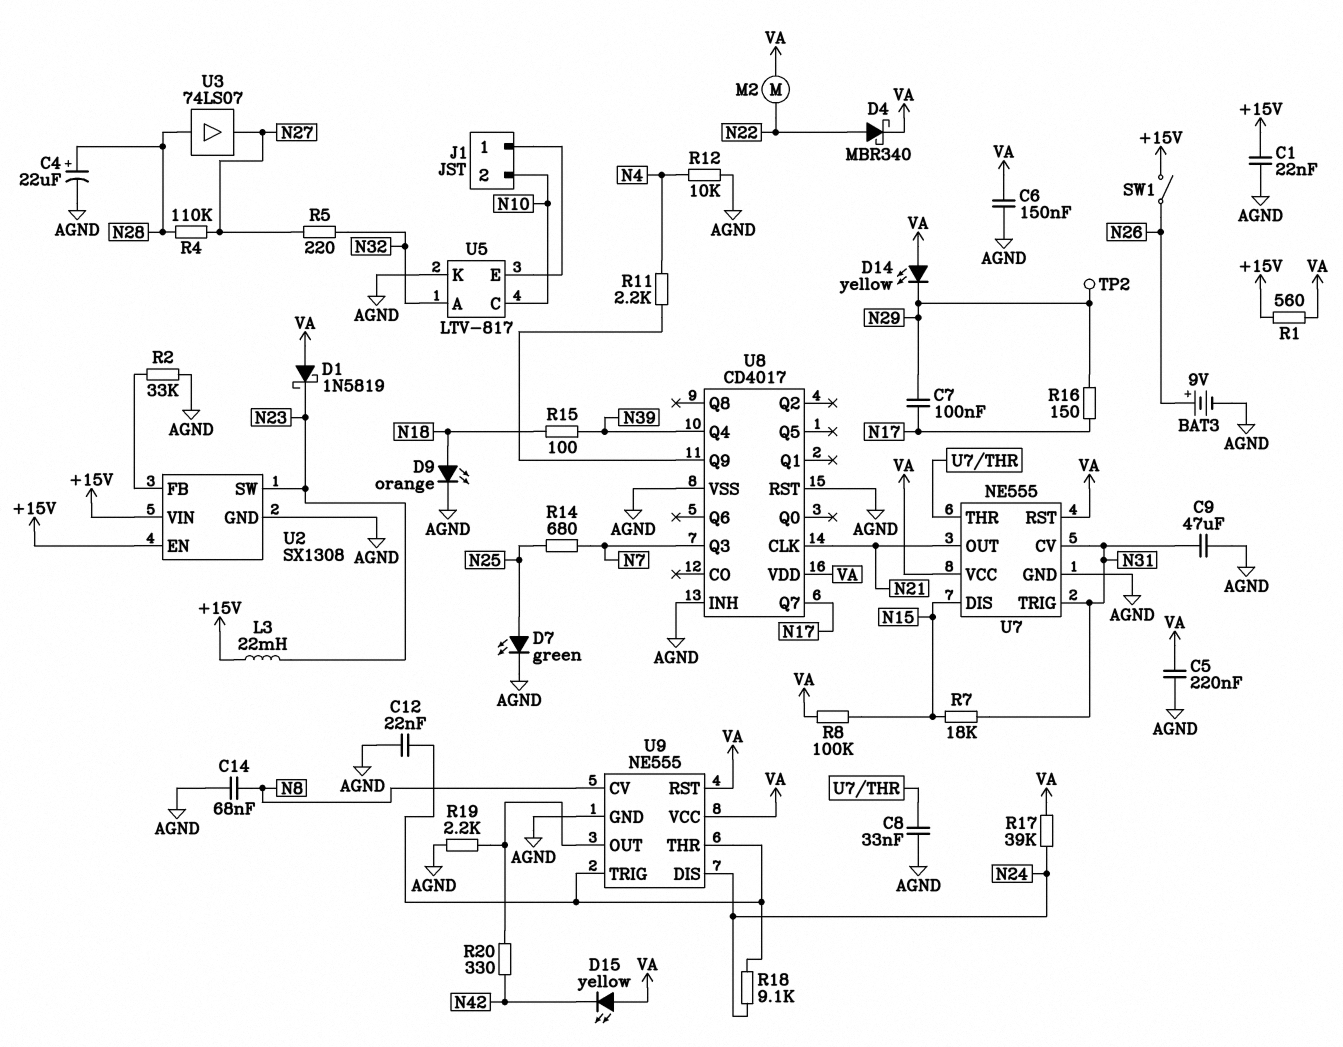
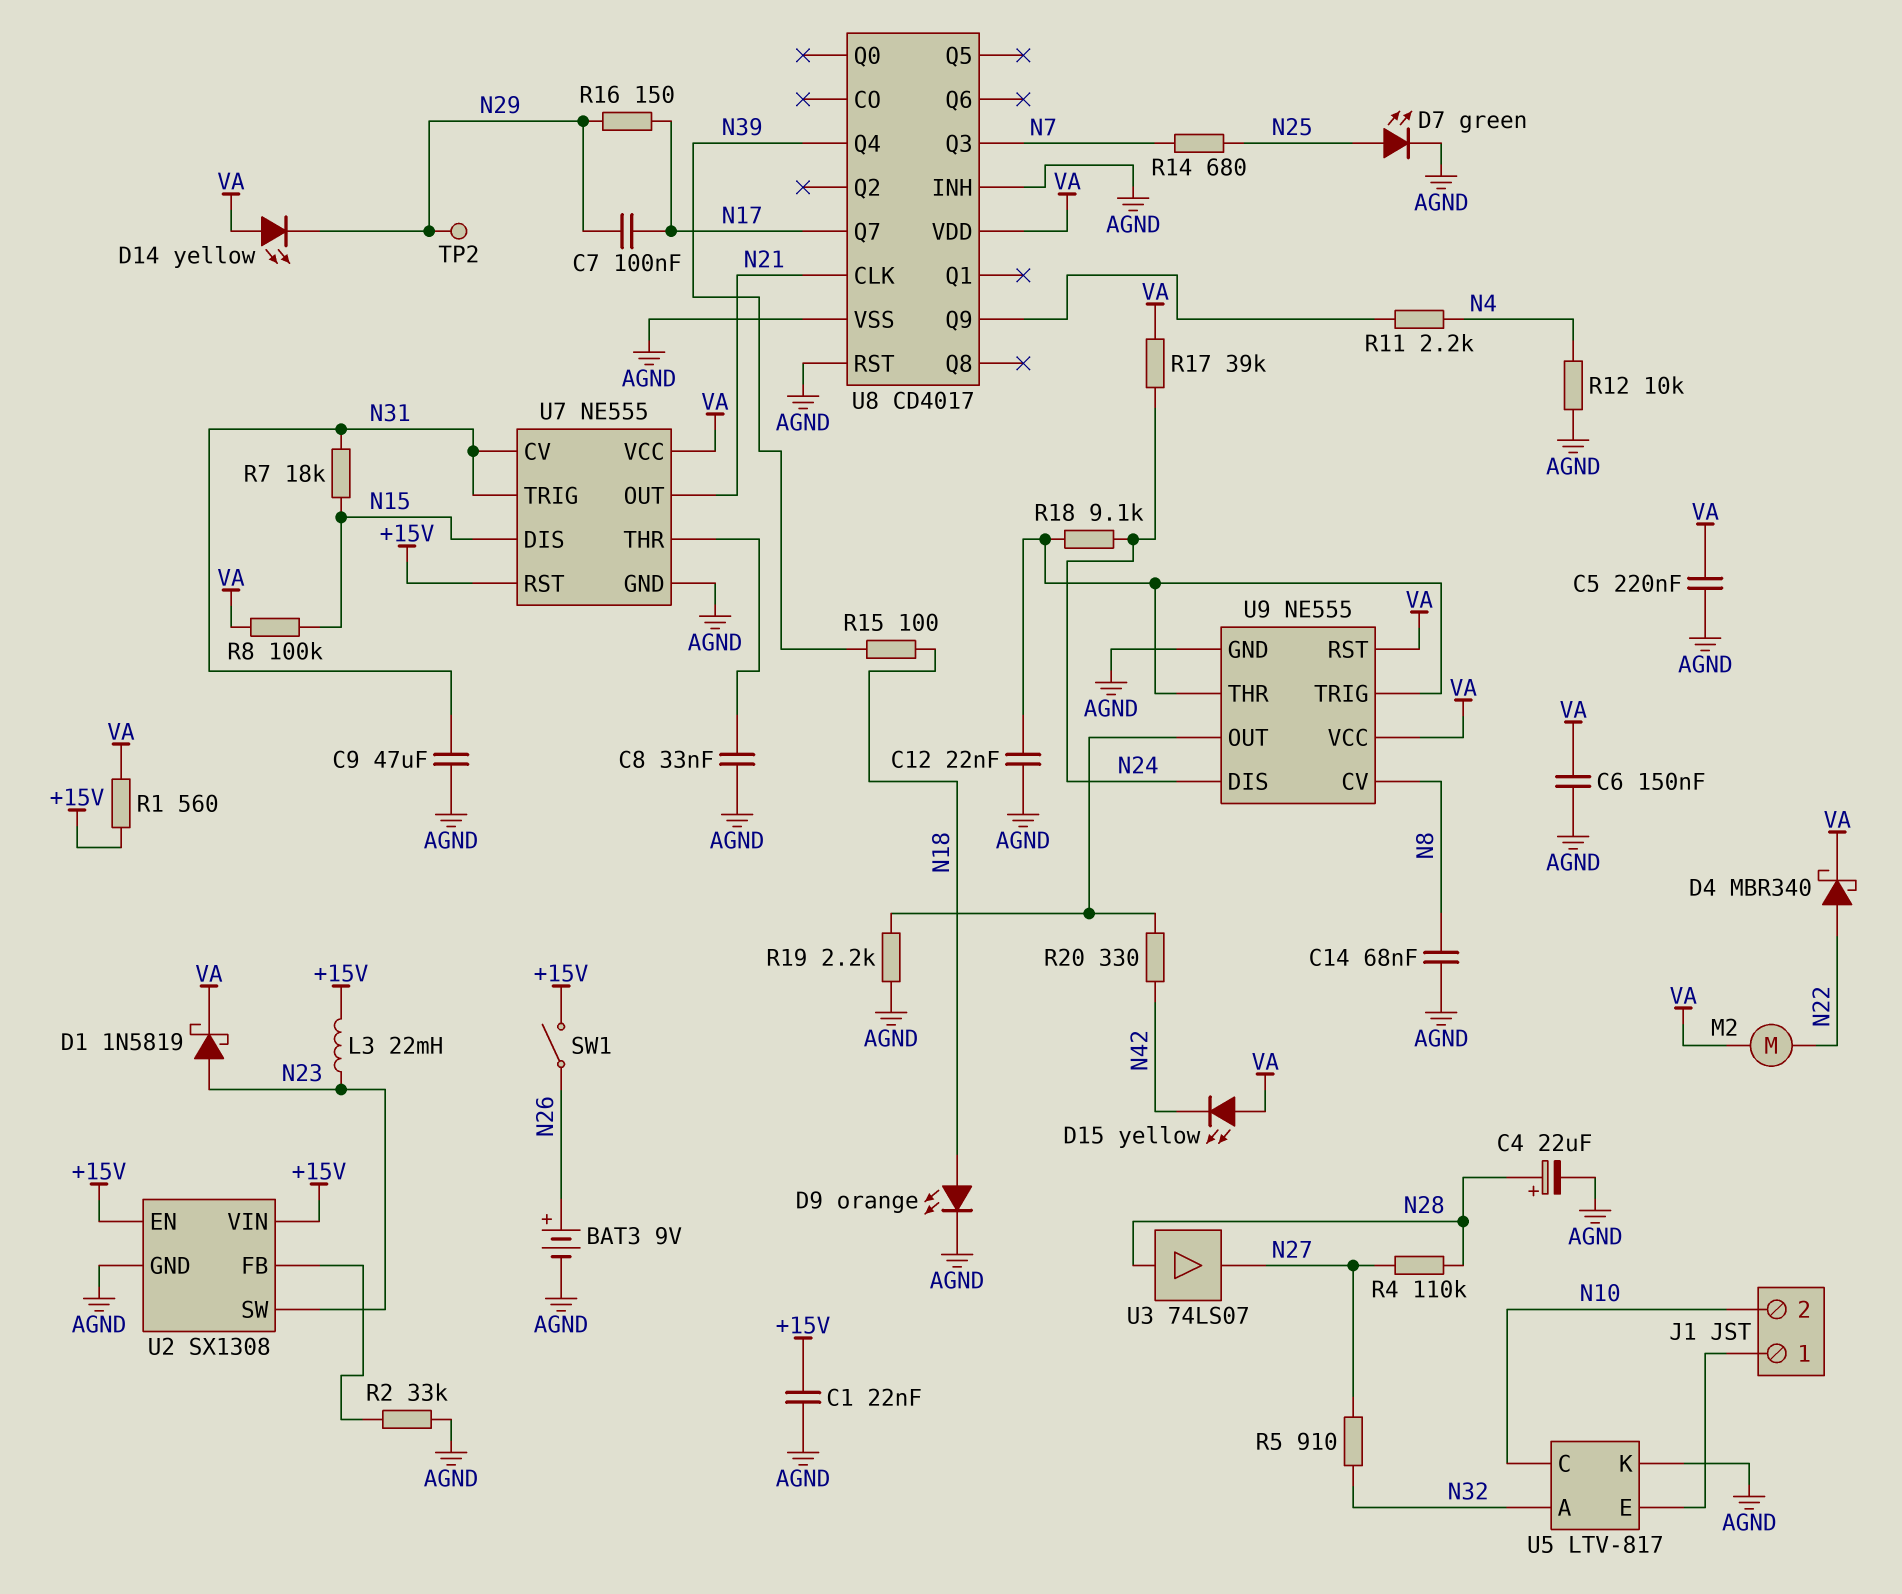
D1: schottky 1N5819 (A VA, K N23) -> schottky 1N5819 (A N23, K VA)
R5: 220 (N27, N32) -> 910 (N27, N32)
U7 pin RST: VA -> +15V

